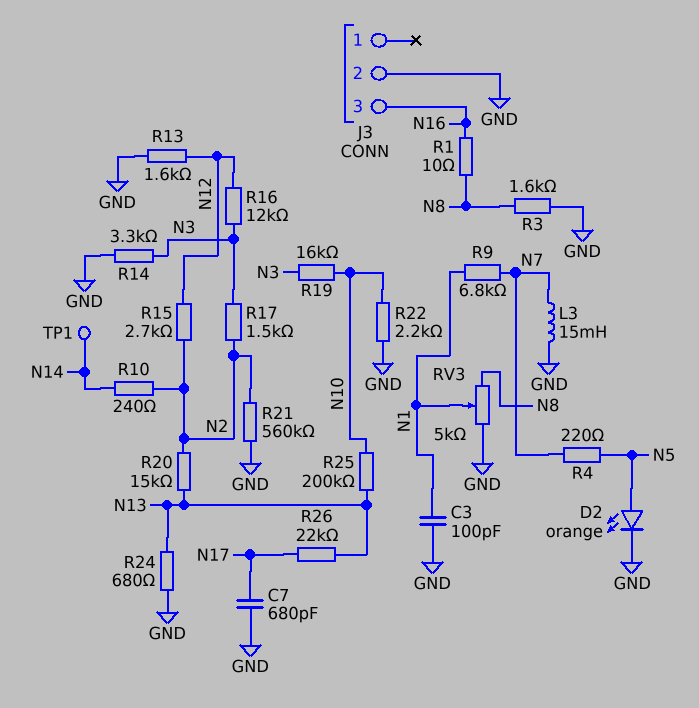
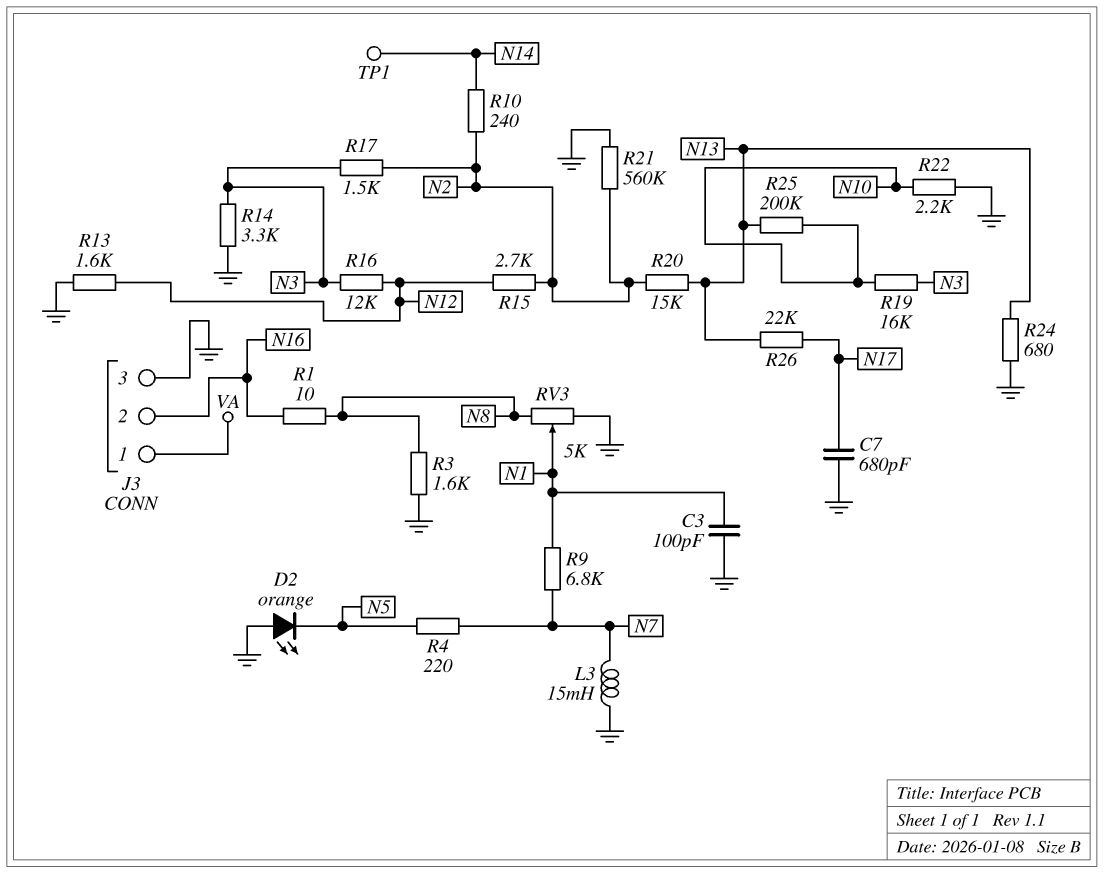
D2: LED orange (A N5, K GND) -> LED orange (A GND, K N5)
J3 pin 1: none -> VA
J3 pin 2: GND -> N16
J3 pin 3: N16 -> GND

